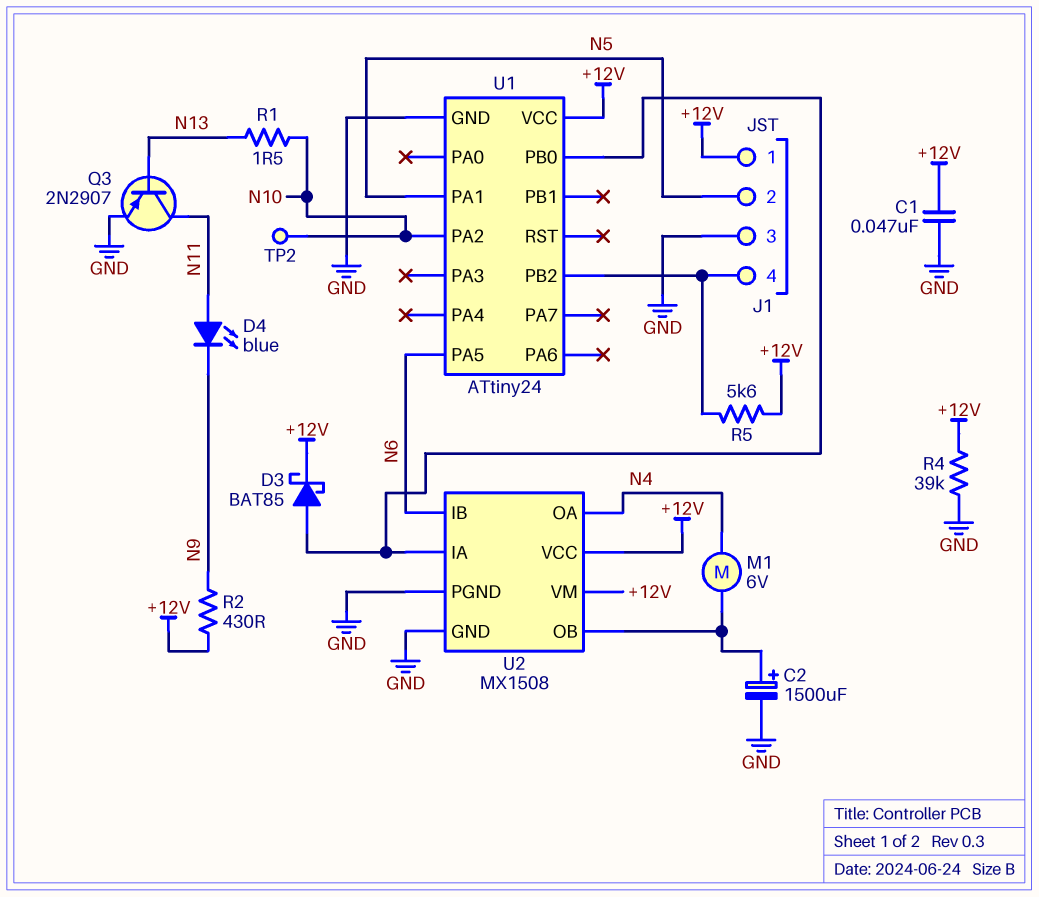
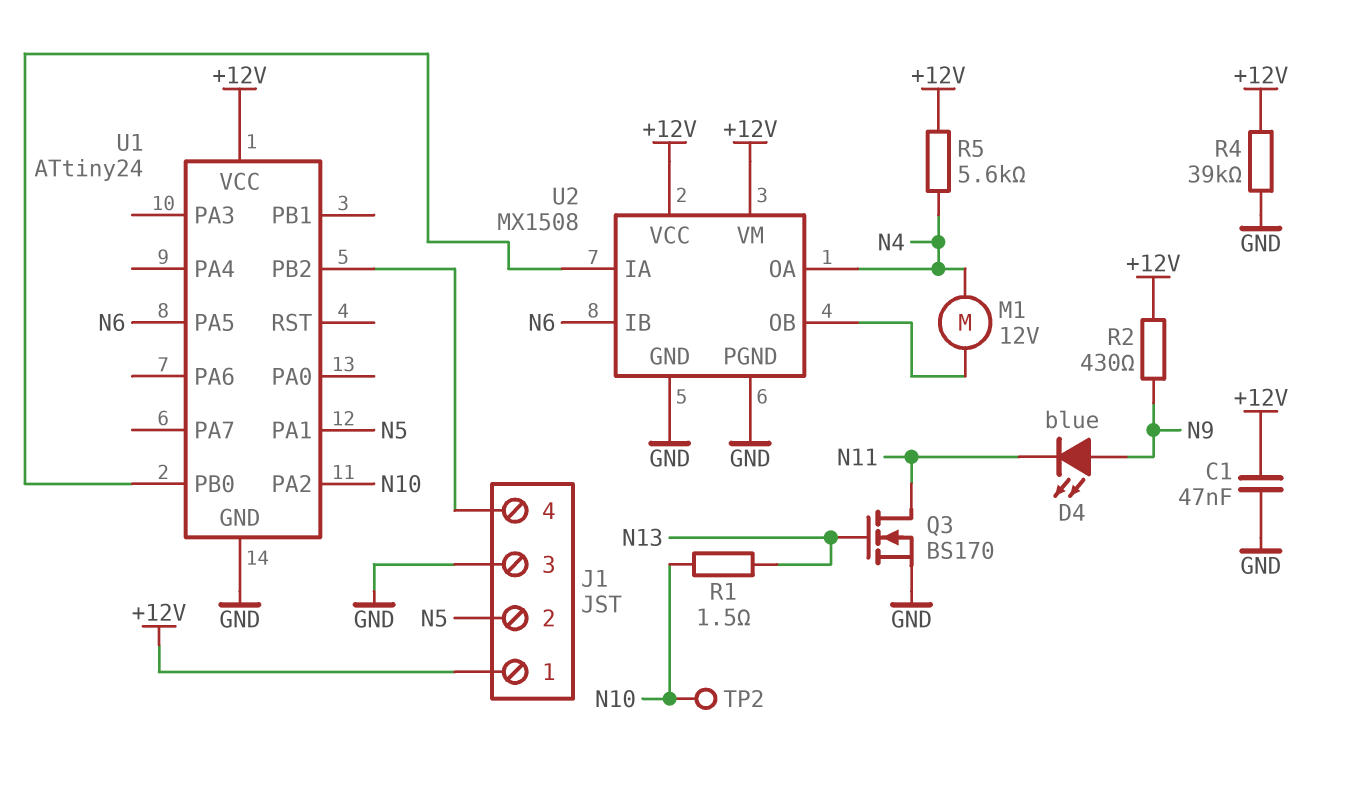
C2: 1500uF (plus U2/OB, minus GND) -> none
D3: schottky BAT85 (A U1/PB0, K +12V) -> none
D4: LED blue (A N11, K N9) -> LED blue (A N9, K N11)
M1: motor 6V (N4, U2/OB) -> motor 12V (N4, U2/OB)
Q3: PNP 2N2907 (B N13, C N11, E GND) -> NMOS BS170 (G N13, D N11, S GND)
R5: 5.6k (+12V, J1/4) -> 5.6k (+12V, N4)

